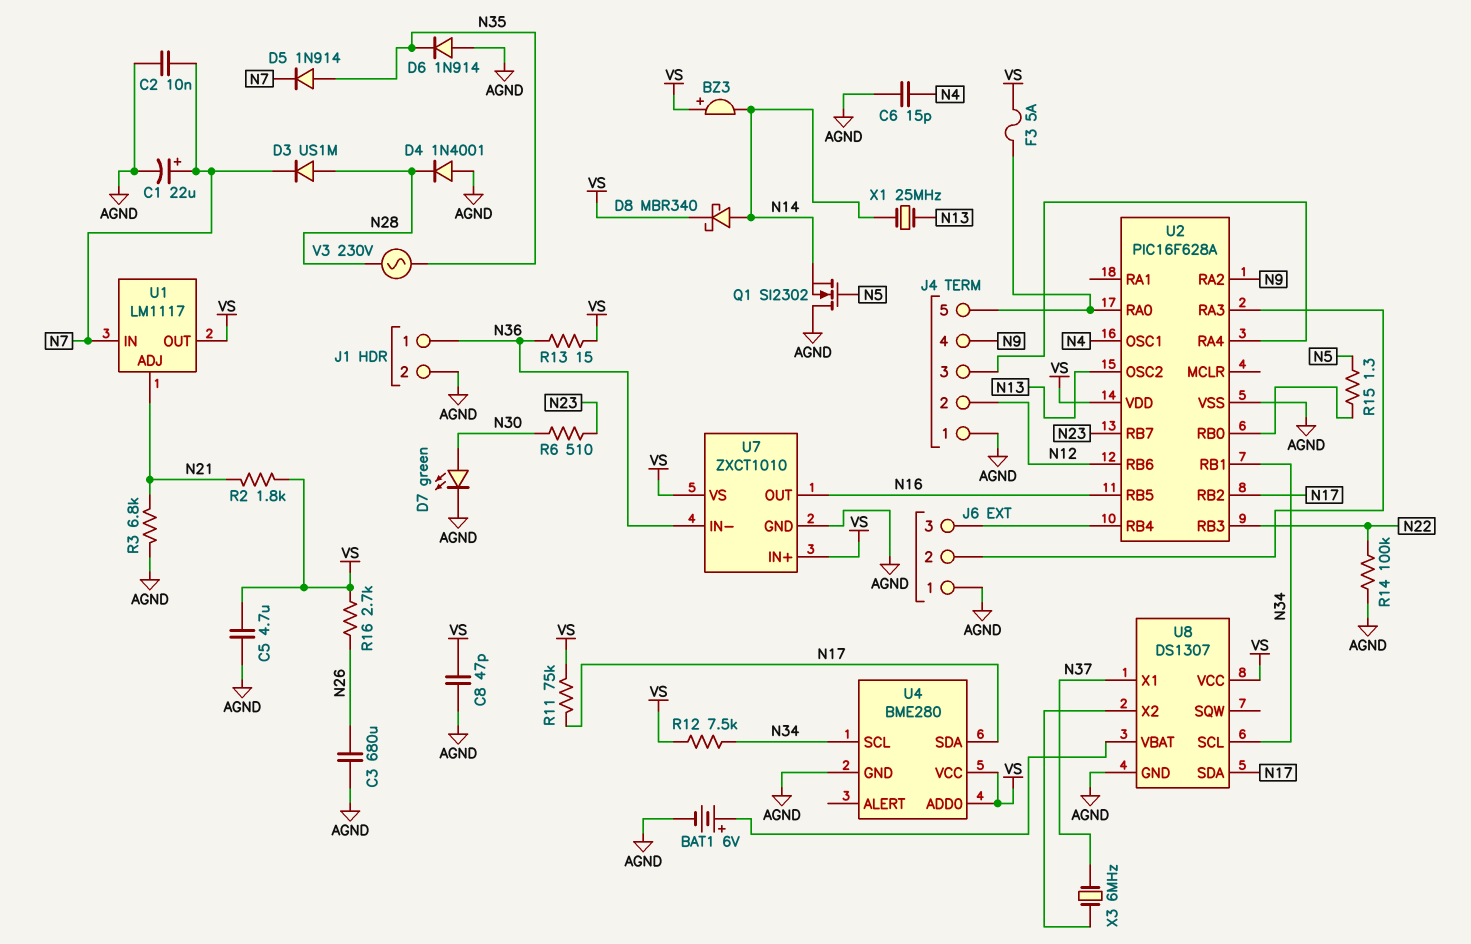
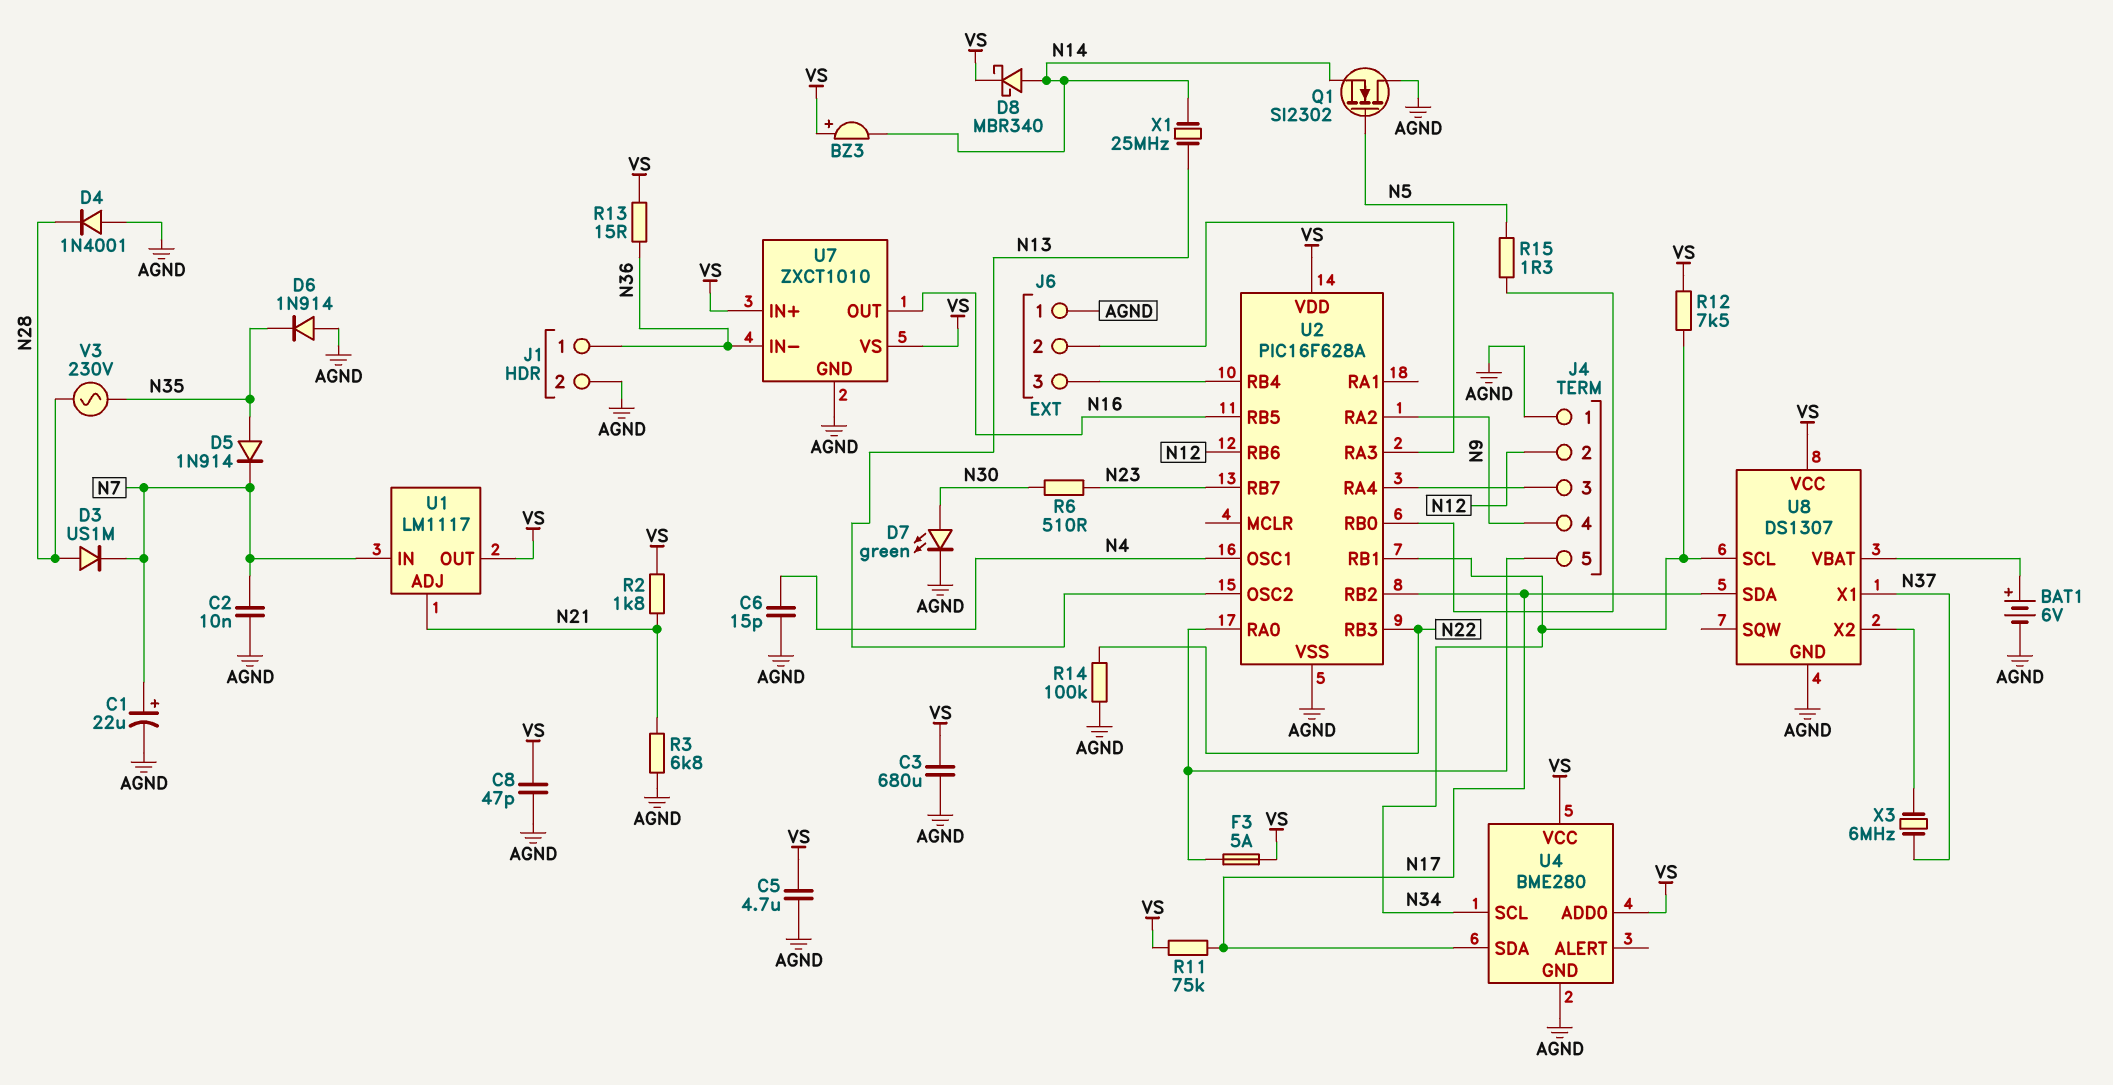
C3: 680uF (AGND, N26) -> 680uF (AGND, VS)
R16: 2.7k (N26, VS) -> none

